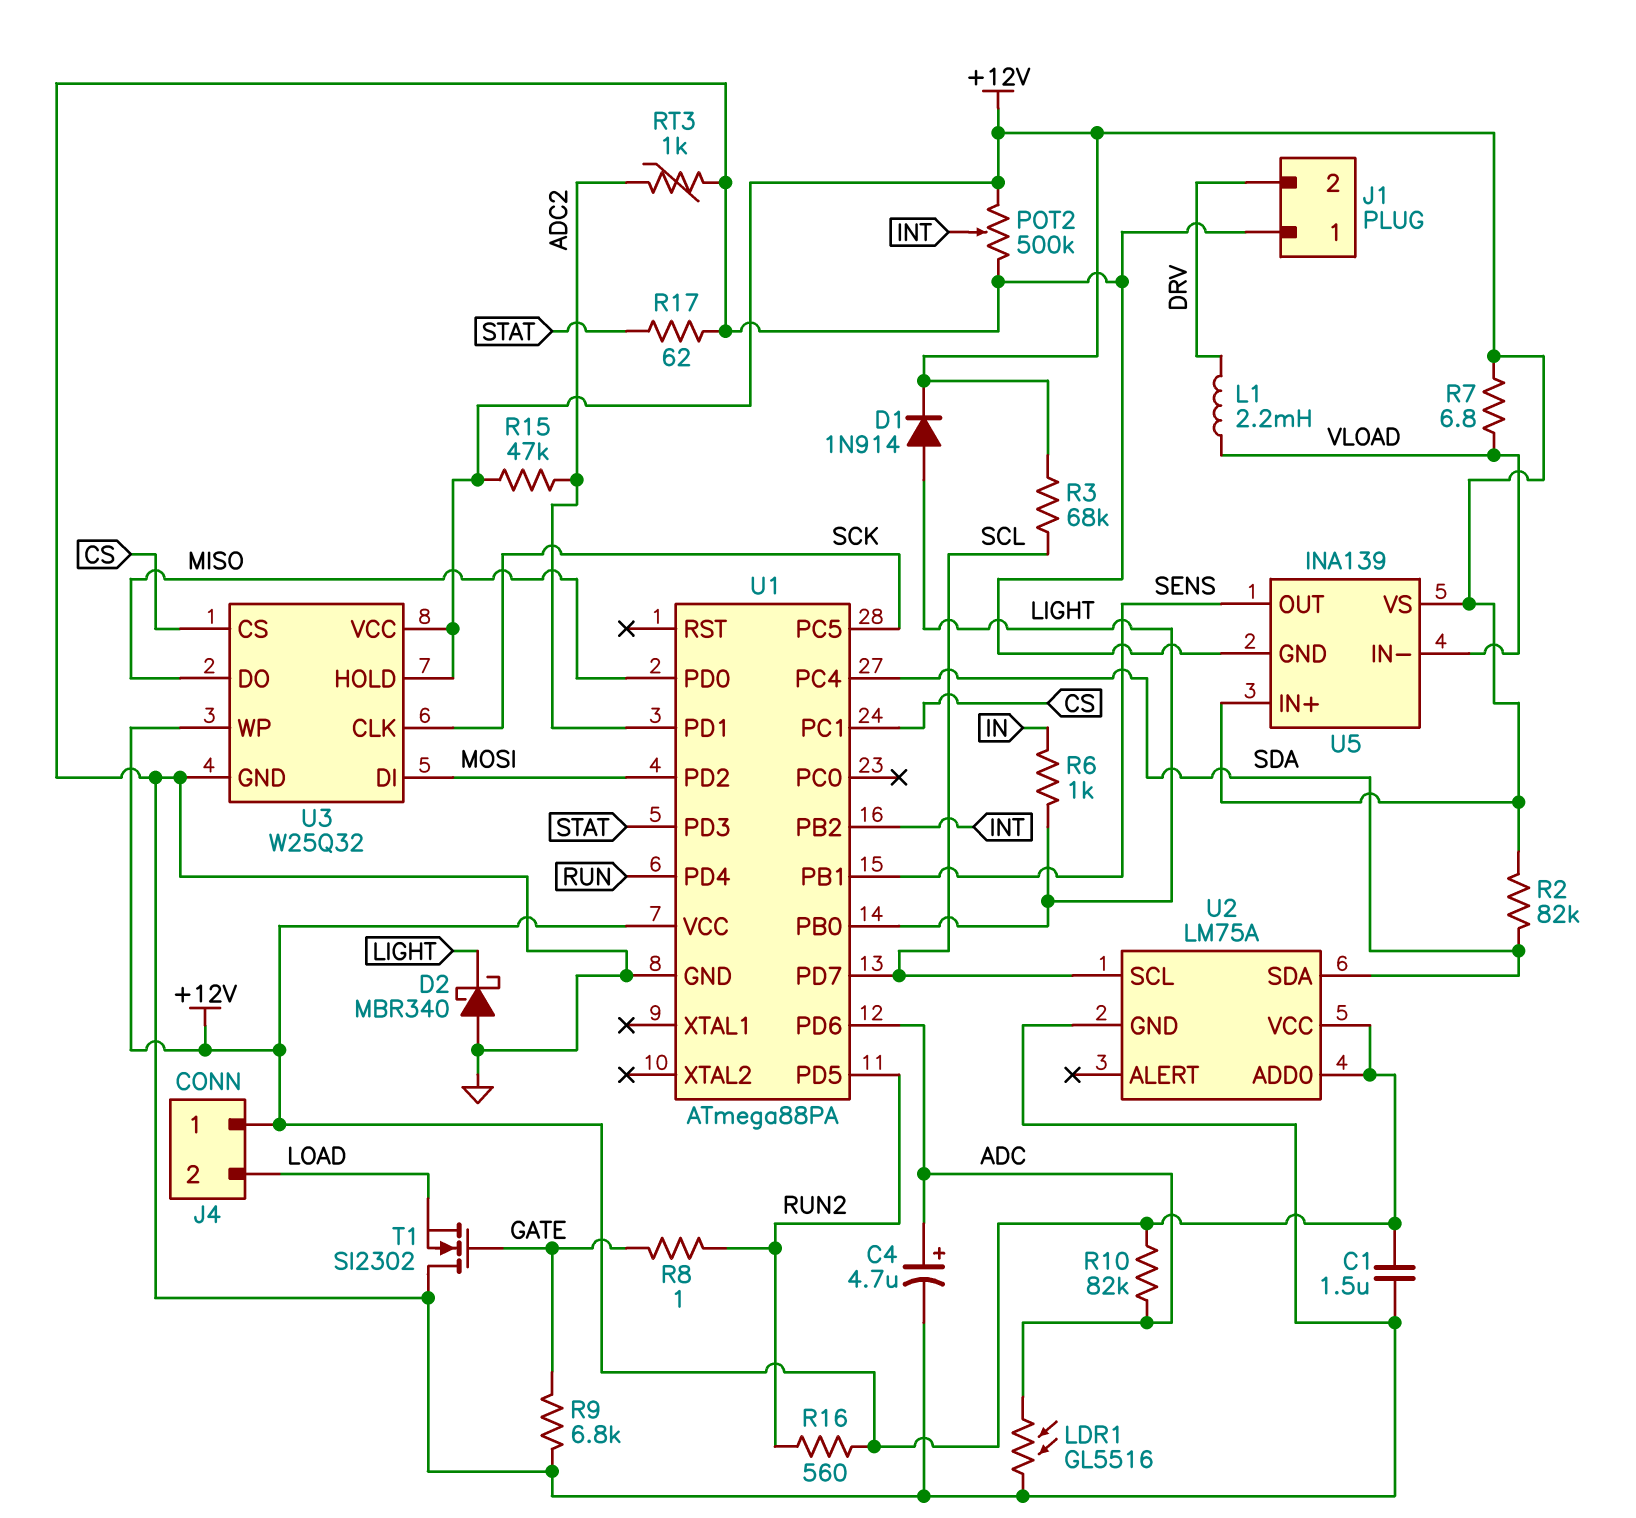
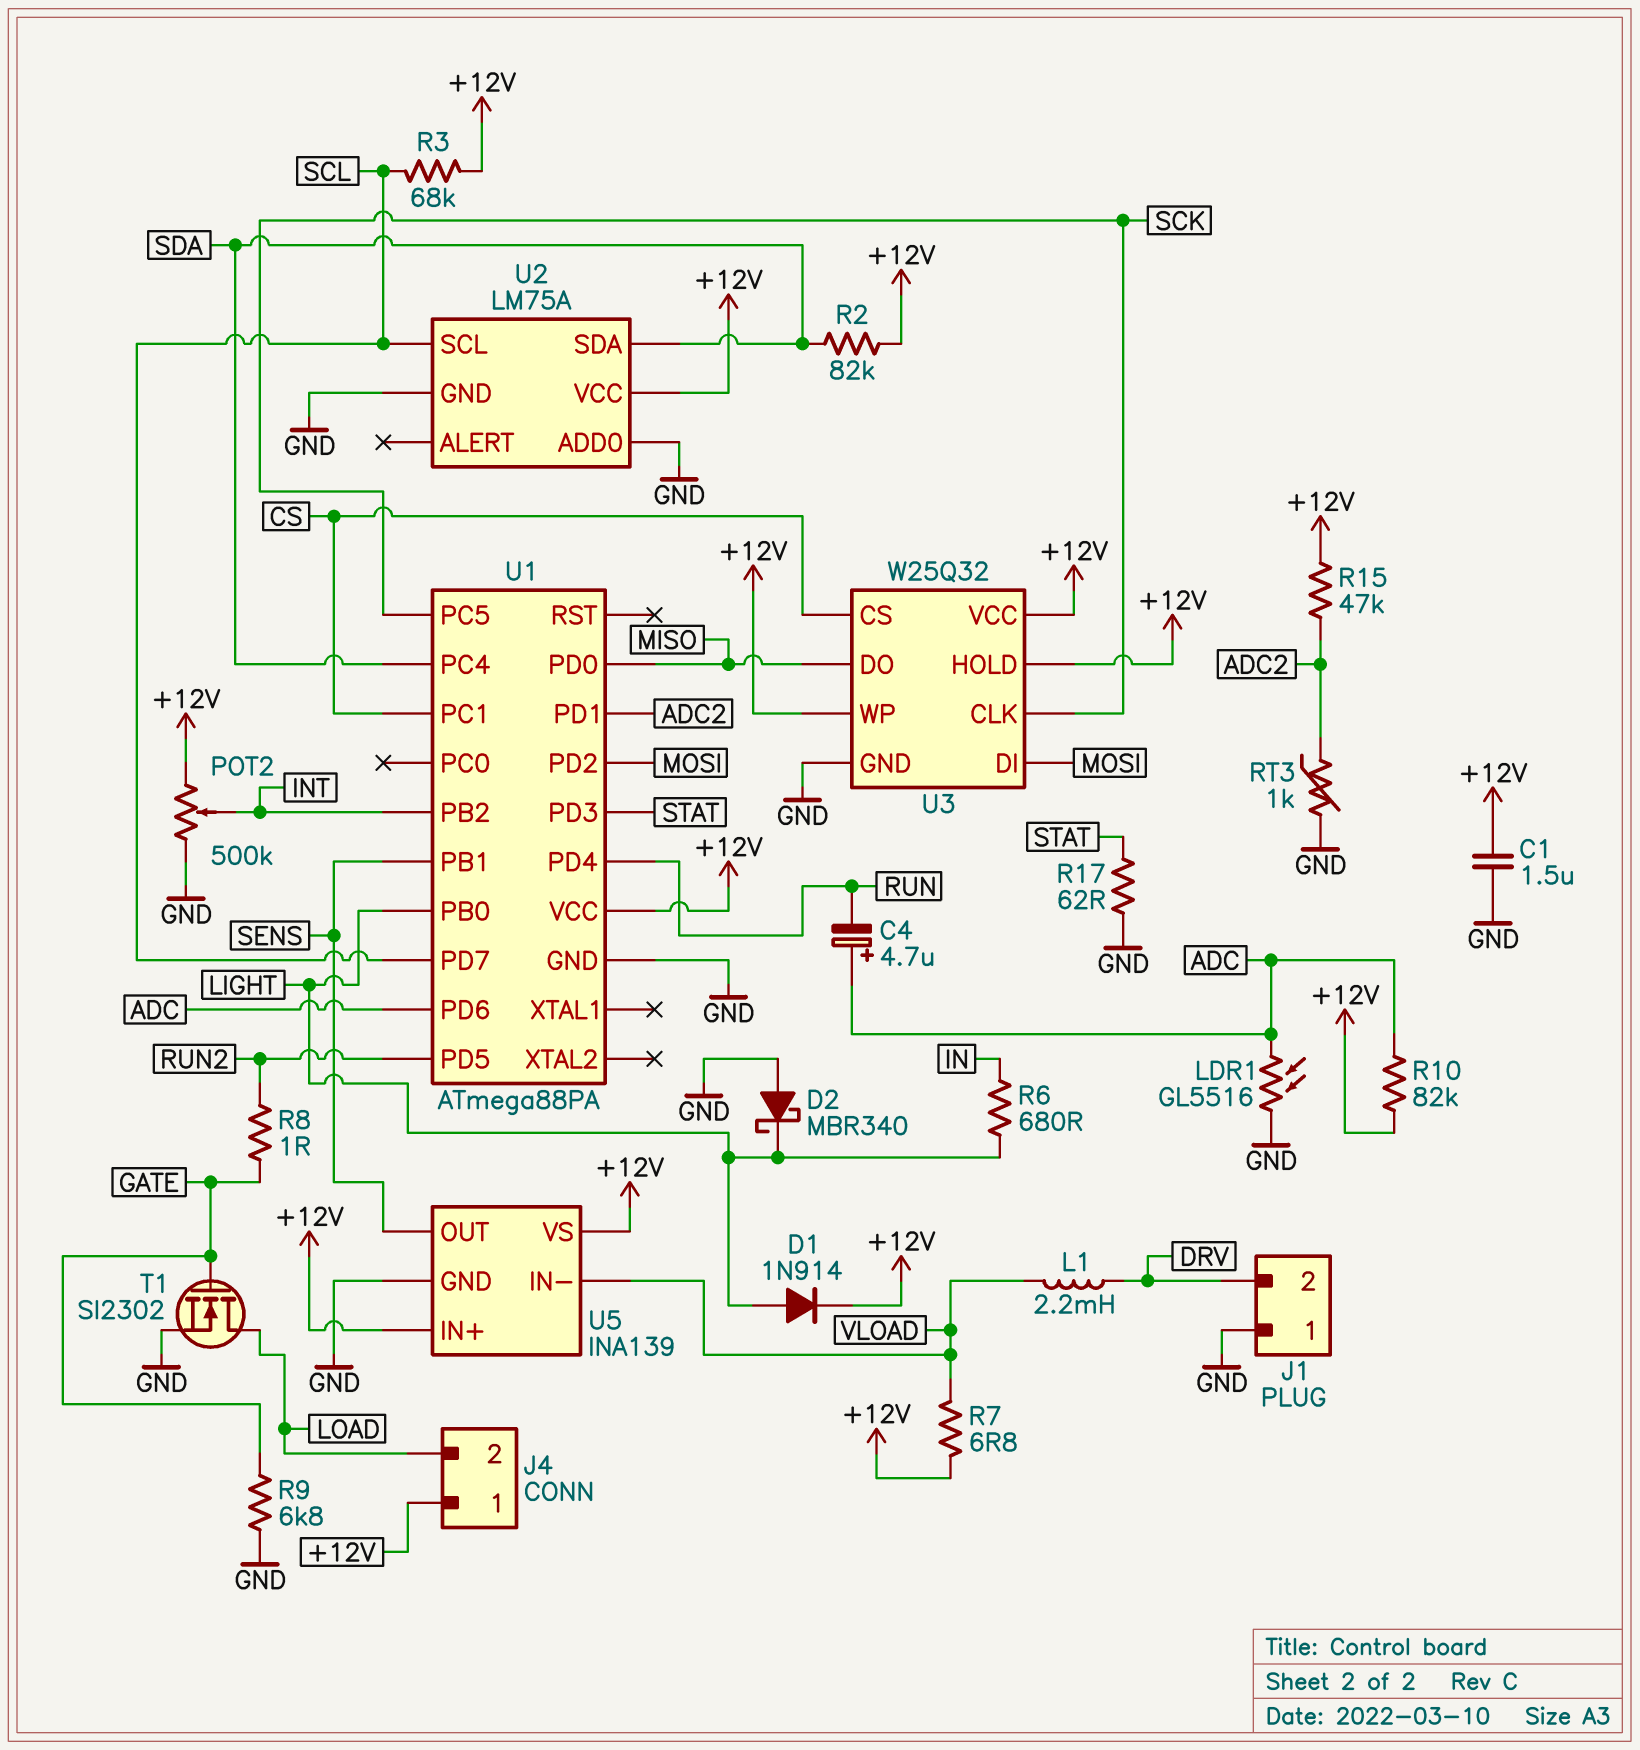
C4: 4.7uF (plus ADC, minus GND) -> 4.7uF (plus ADC, minus RUN)
R6: 1k (IN, LIGHT) -> 680 (IN, LIGHT)
R16: 560 (+12V, RUN2) -> none
T1: NMOS SI2302 (G GATE, D GND, S LOAD) -> NMOS SI2302 (G GATE, D LOAD, S GND)
U2 pin ADD0: +12V -> GND

